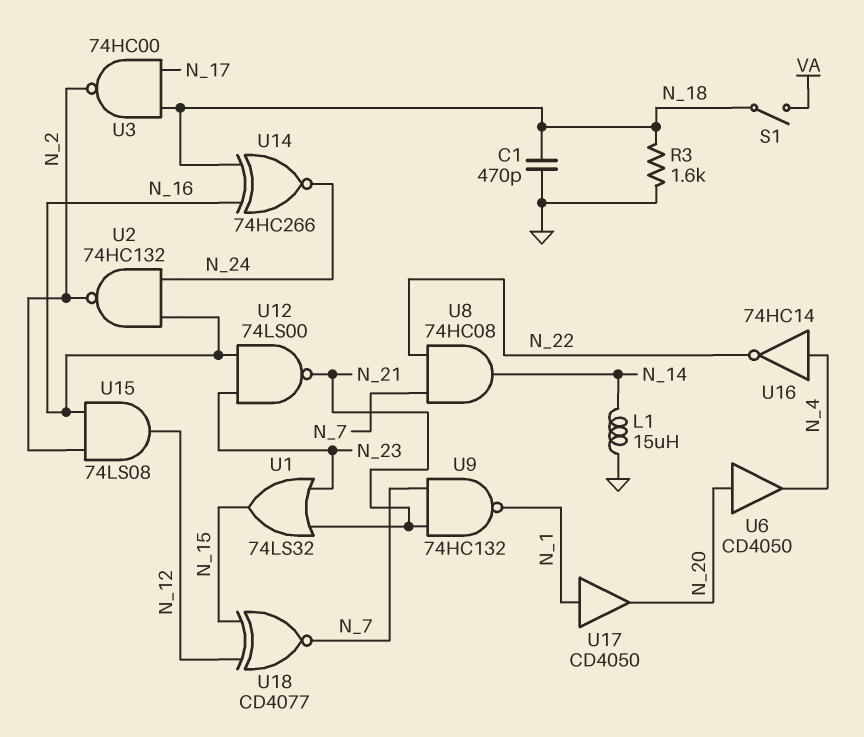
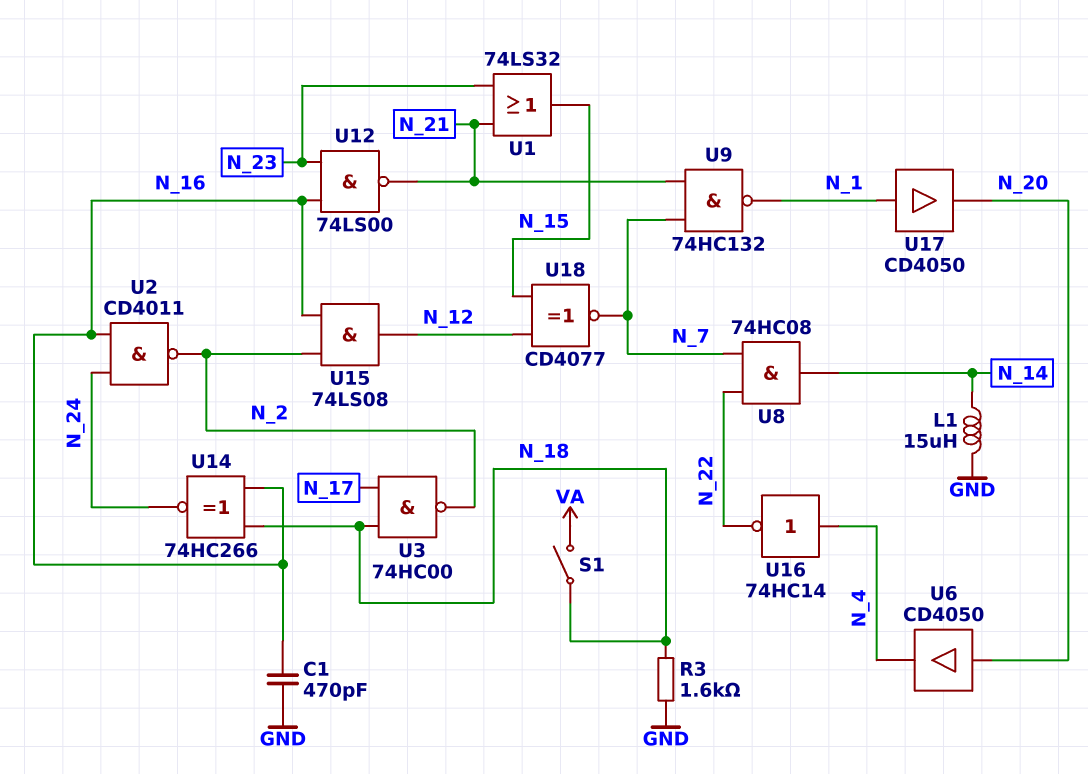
C1: 470pF (GND, N_18) -> 470pF (GND, N_16)
U2: NAND 74HC132 (in N_16, in N_24, out N_2) -> NAND CD4011 (in N_16, in N_24, out N_2)

